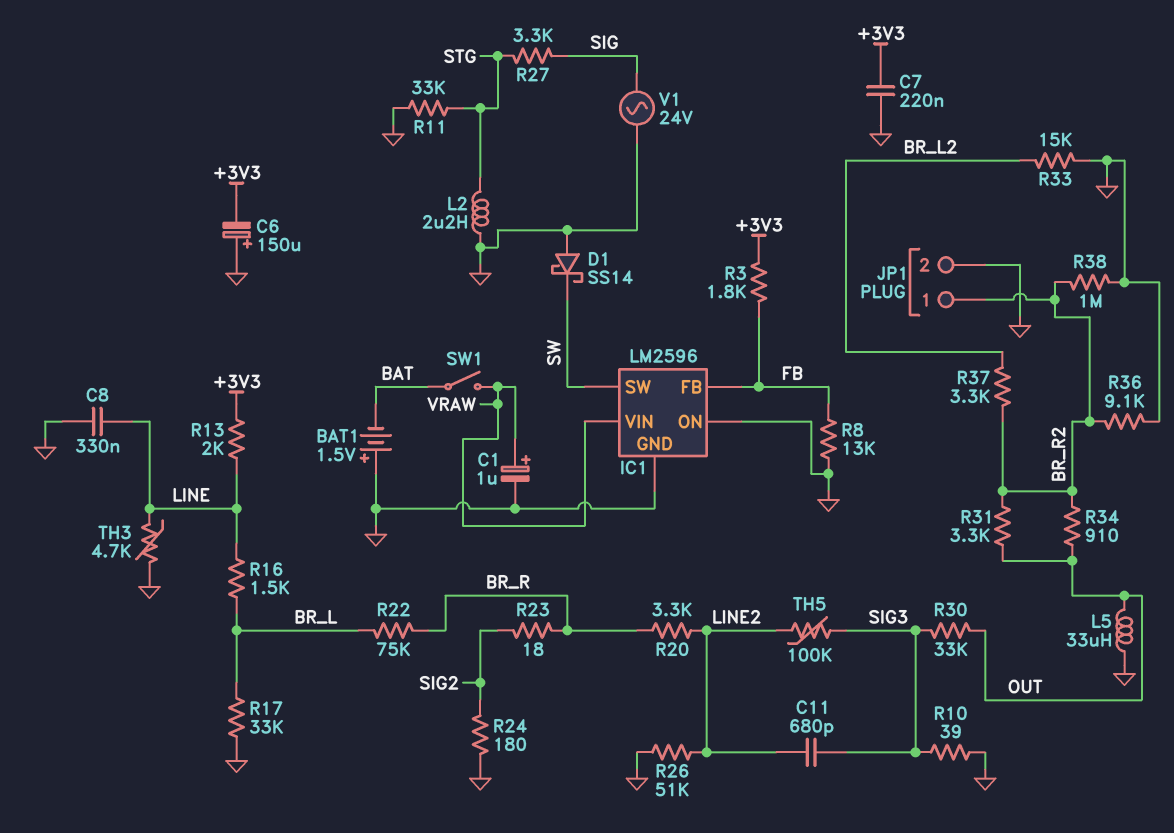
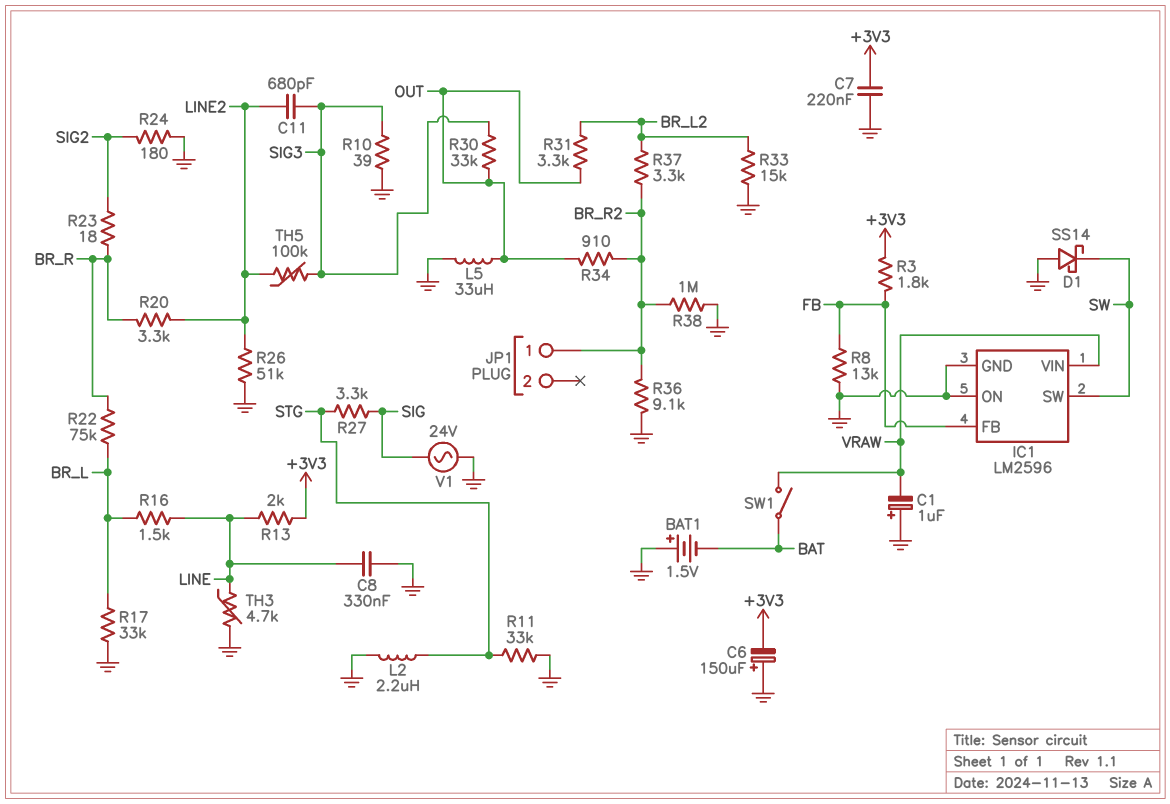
C1: 1uF (plus VRAW, minus GND) -> 1uF (plus GND, minus VRAW)
JP1 pin 2: GND -> none
R31: 3.3k (BR_R2, OUT) -> 3.3k (BR_L2, OUT)

